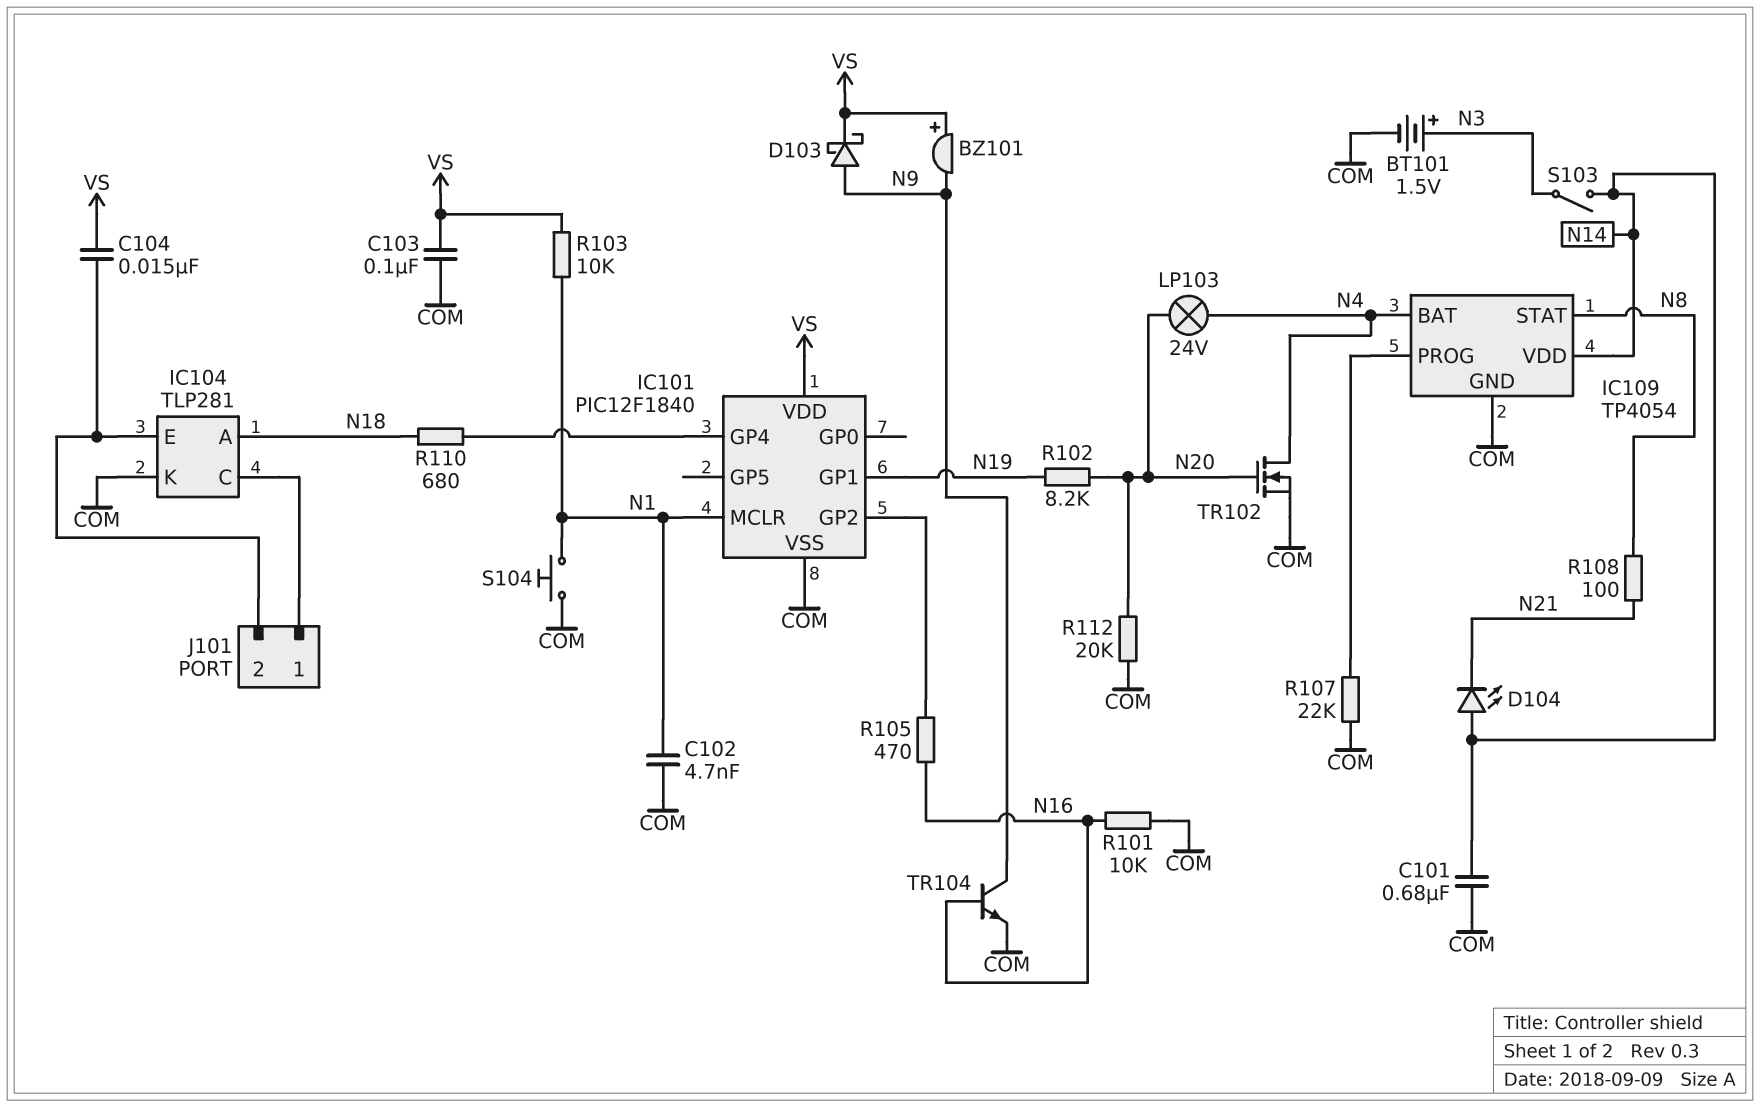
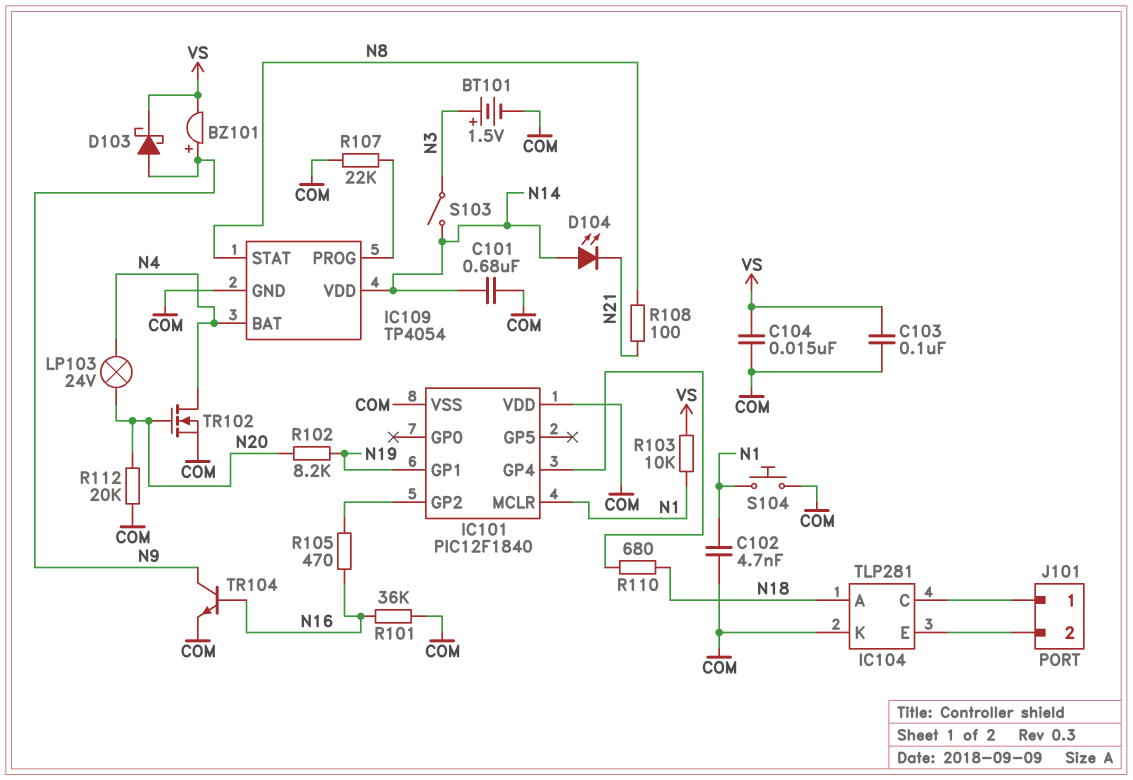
BZ101: buzzer (plus VS, minus N9) -> buzzer (plus N9, minus VS)
C104: 15nF (IC104/E, VS) -> 15nF (COM, VS)
IC101 pin VDD: VS -> COM
R101: 10k (COM, N16) -> 36k (COM, N16)

